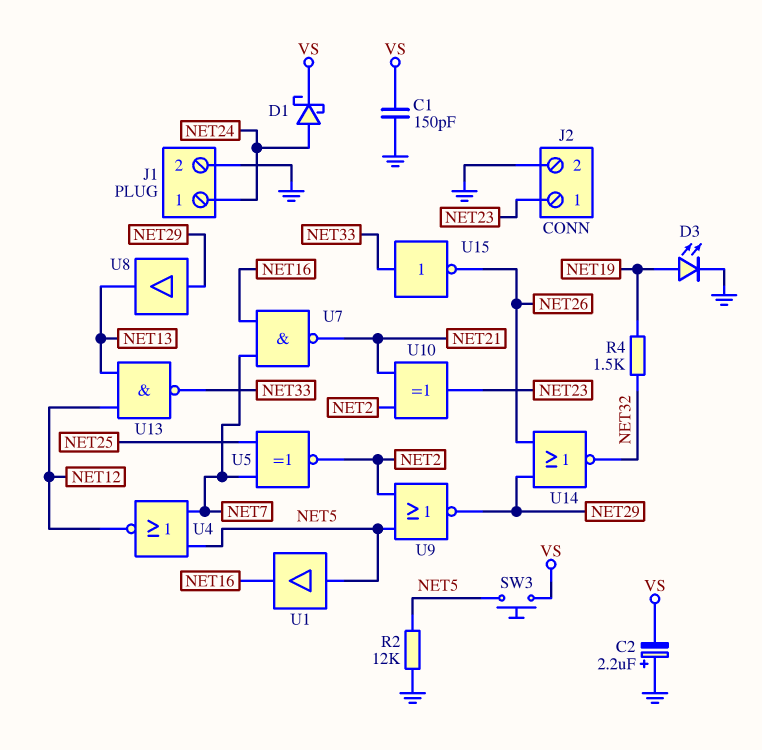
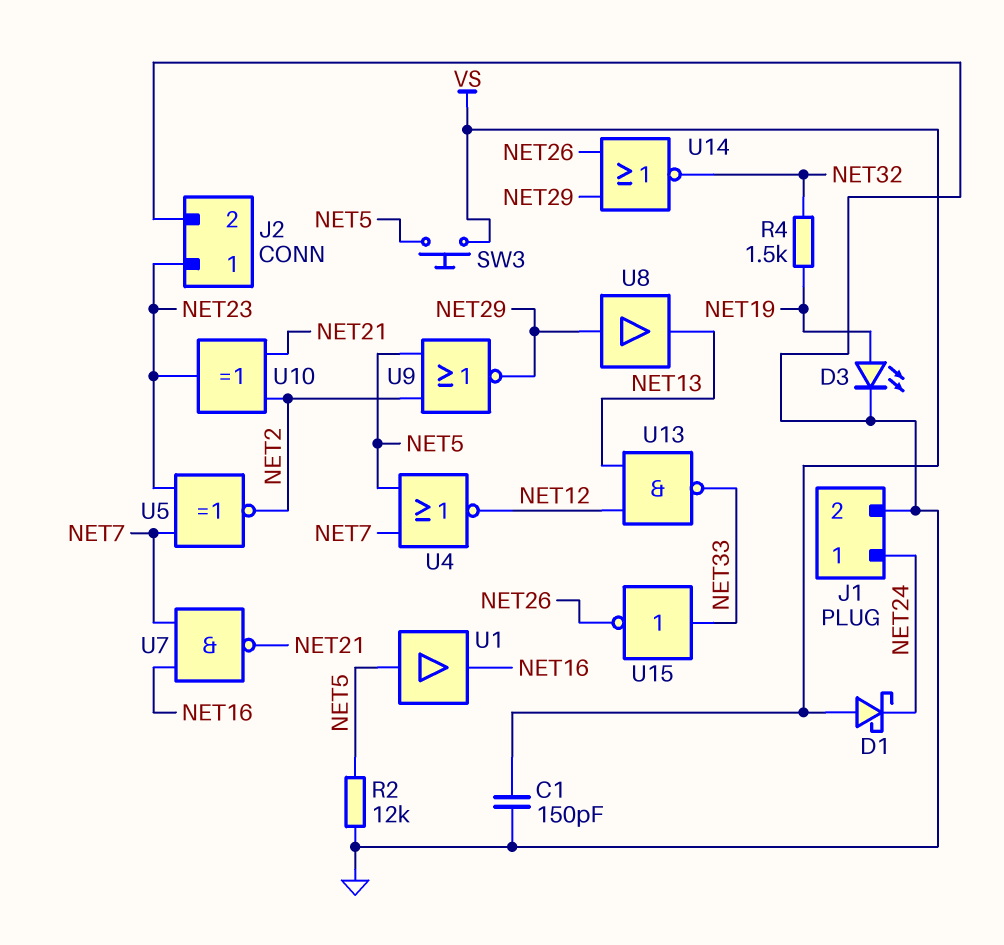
C2: 2.2uF (plus GND, minus VS) -> none
D1: schottky (A NET24, K VS) -> schottky (A VS, K NET24)
U5: XNOR (in NET7, in NET25, out NET2) -> XNOR (in NET7, in NET23, out NET2)

